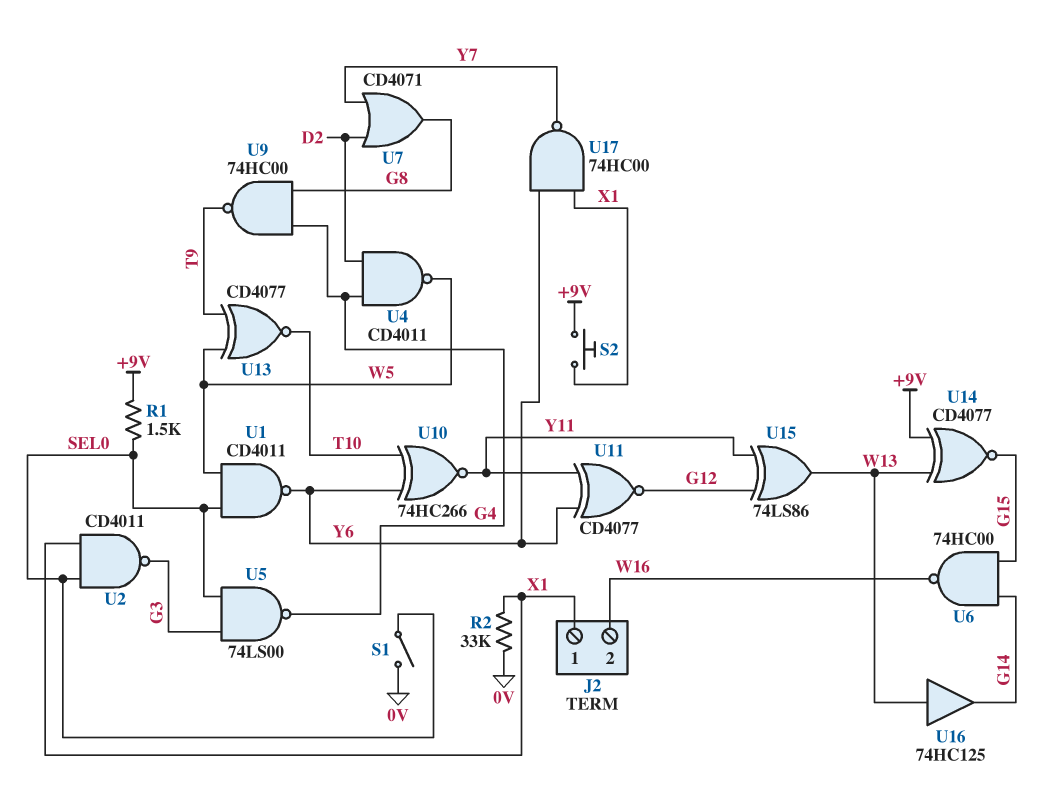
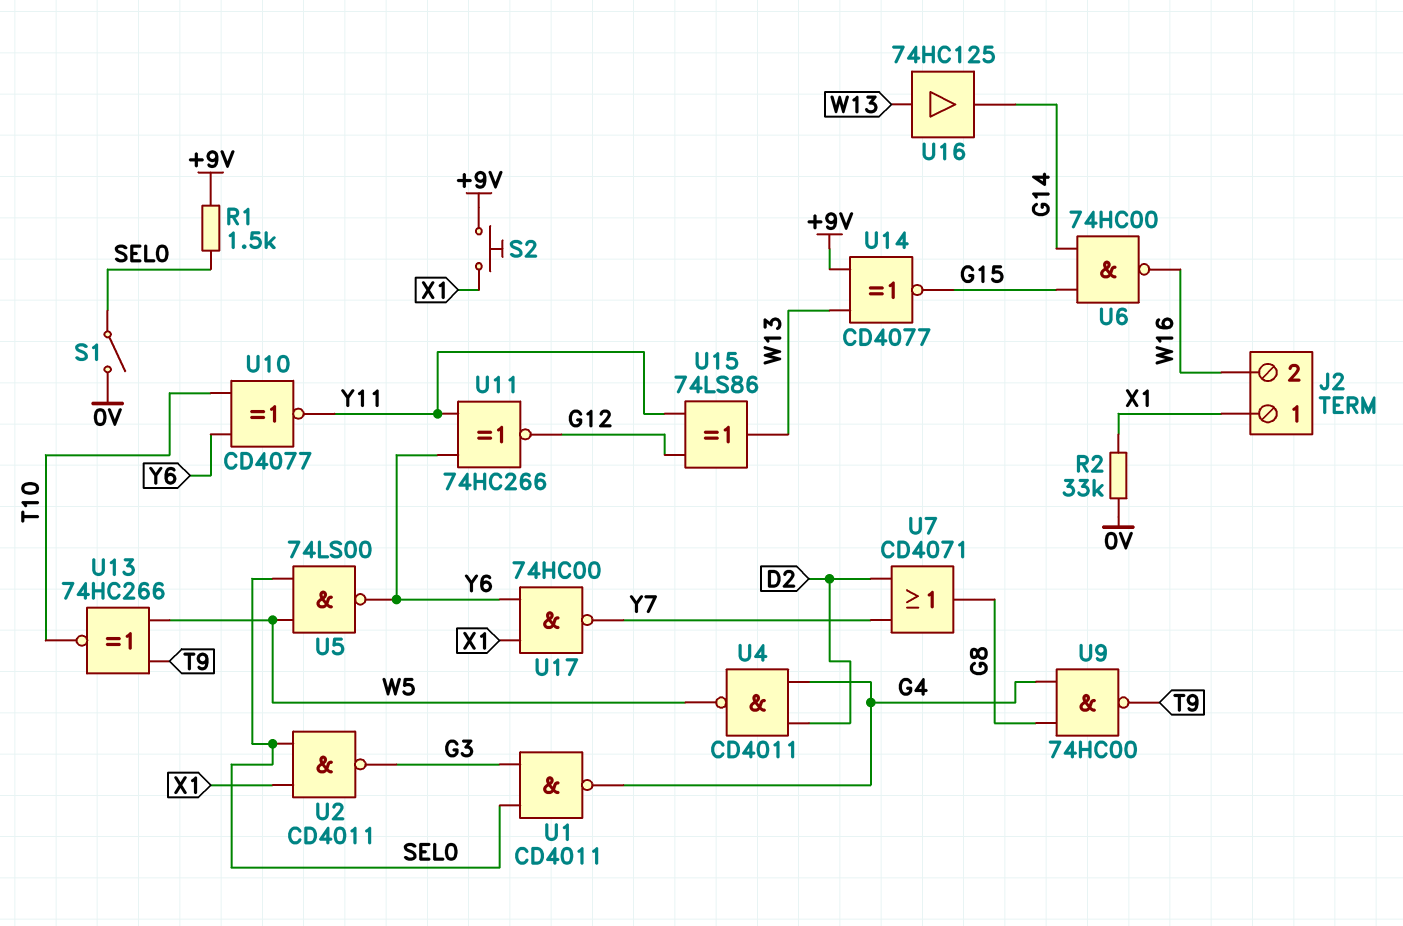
U1: NAND CD4011 (in SEL0, in W5, out Y6) -> NAND CD4011 (in G3, in SEL0, out G4)
U5: NAND 74LS00 (in G3, in SEL0, out G4) -> NAND 74LS00 (in SEL0, in W5, out Y6)
U10: XNOR 74HC266 (in T10, in Y6, out Y11) -> XNOR CD4077 (in T10, in Y6, out Y11)
U11: XNOR CD4077 (in Y6, in Y11, out G12) -> XNOR 74HC266 (in Y6, in Y11, out G12)
U13: XNOR CD4077 (in T9, in W5, out T10) -> XNOR 74HC266 (in T9, in W5, out T10)

